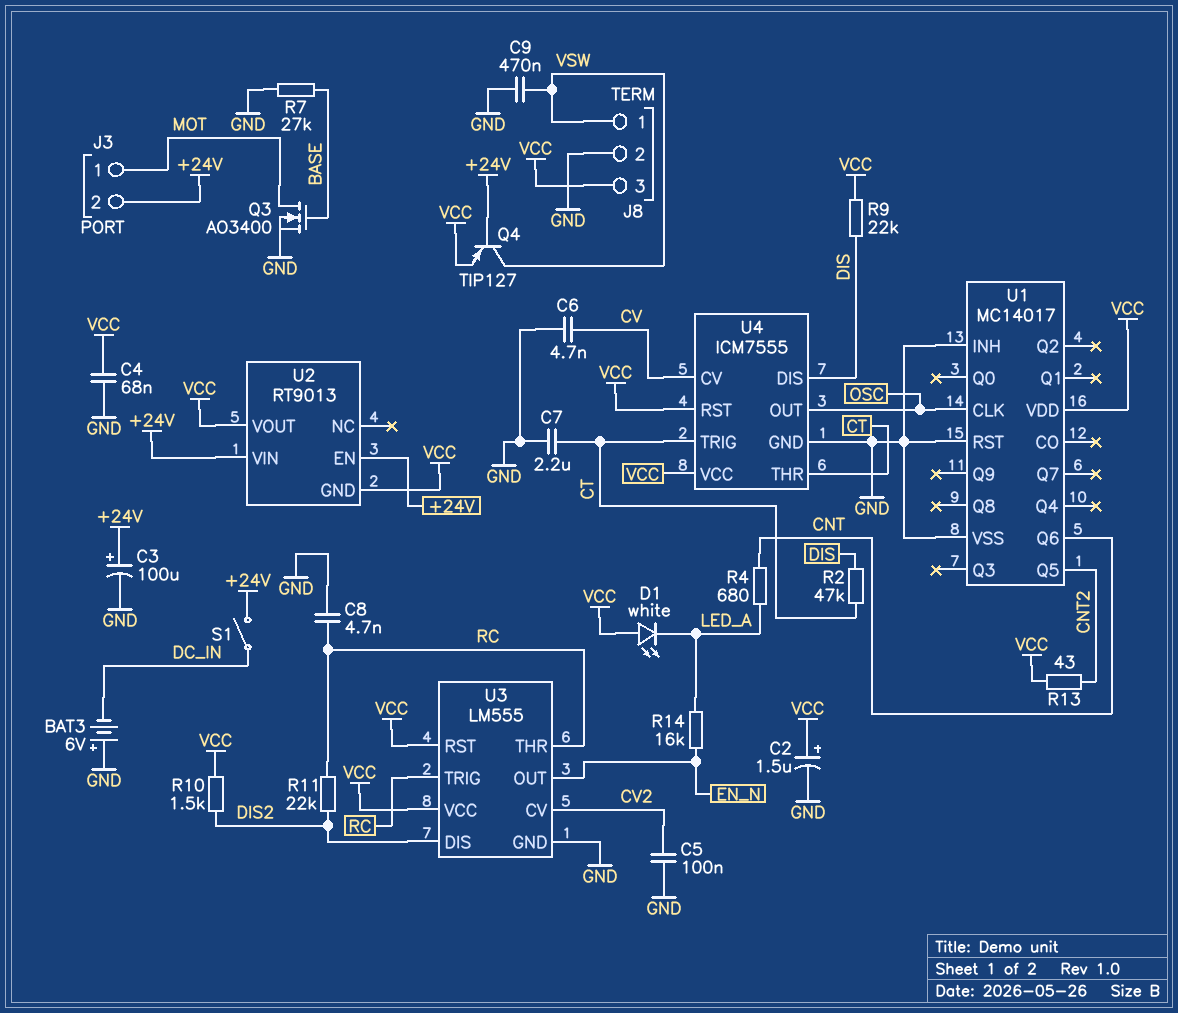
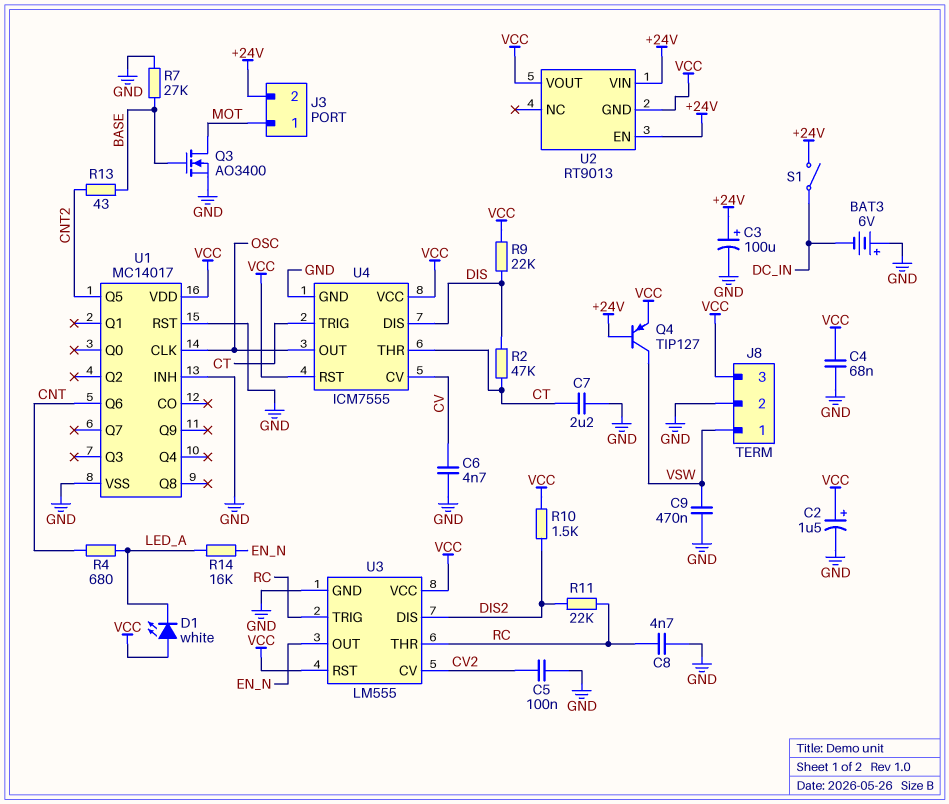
R13: 43 (CNT2, VCC) -> 43 (BASE, CNT2)

